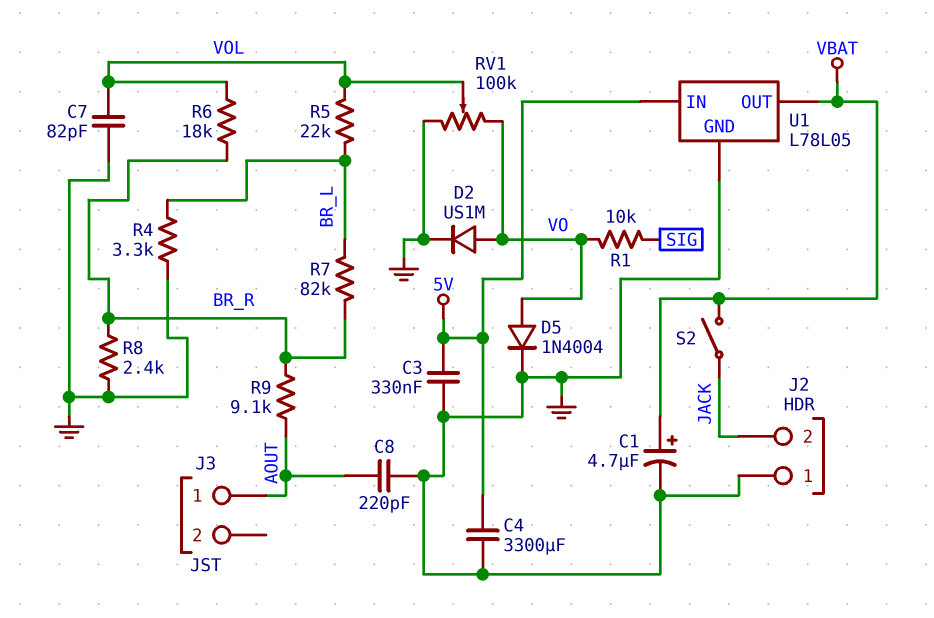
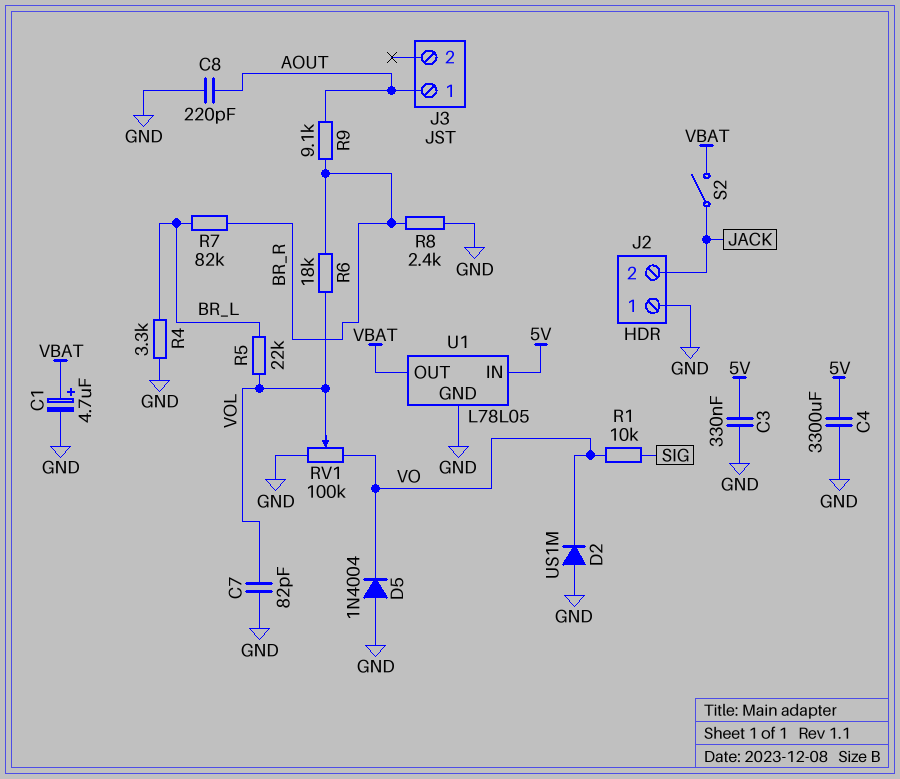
D2: diode US1M (A VO, K GND) -> diode US1M (A GND, K VO)
D5: diode 1N4004 (A VO, K GND) -> diode 1N4004 (A GND, K VO)

